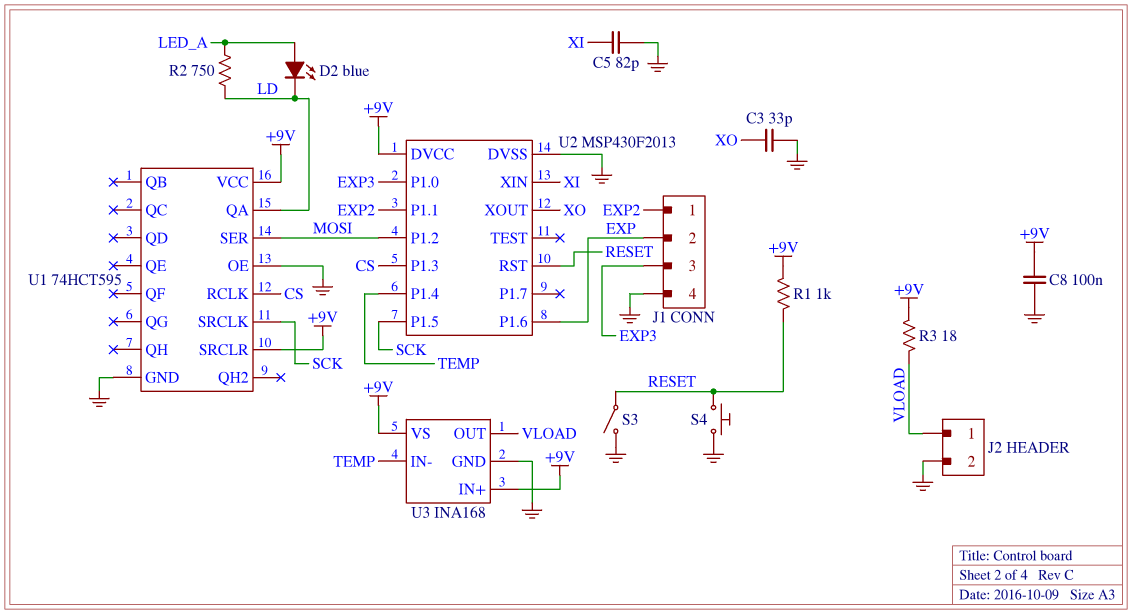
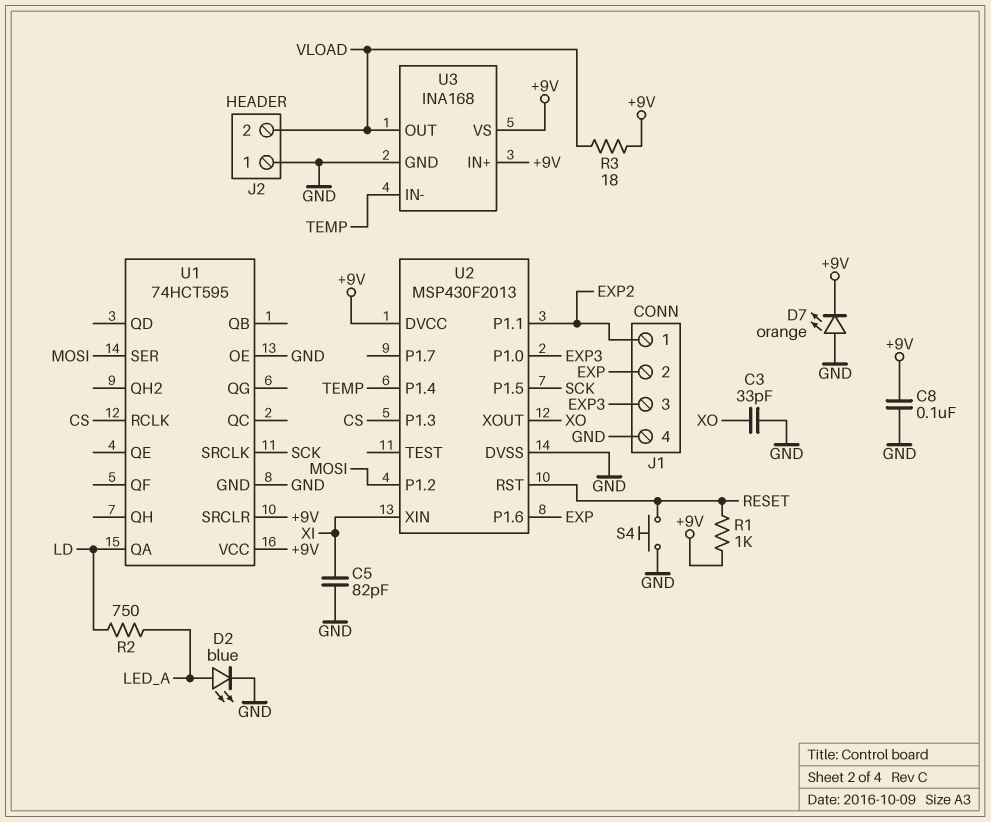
D2: LED blue (A LED_A, K LD) -> LED blue (A LED_A, K GND)
D7: none -> LED orange (A GND, K +9V)
J2 pin 1: VLOAD -> GND
J2 pin 2: GND -> VLOAD
S3: switch (GND, RESET) -> none

